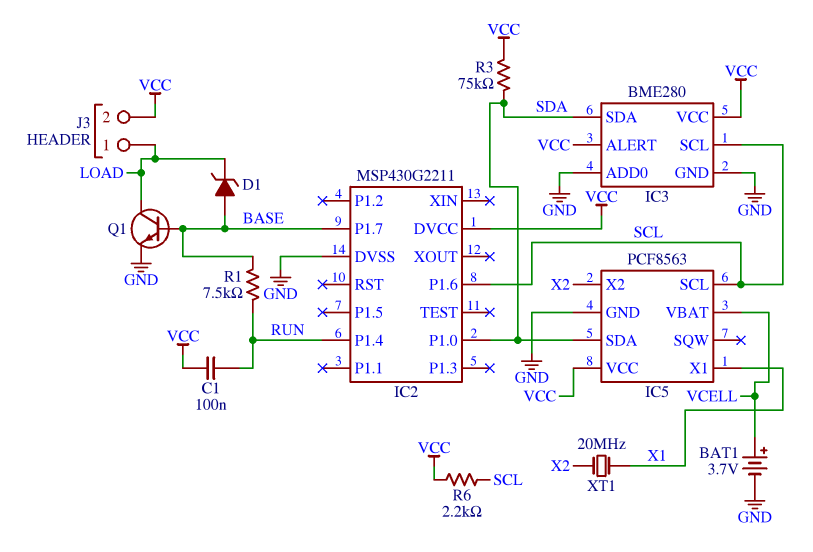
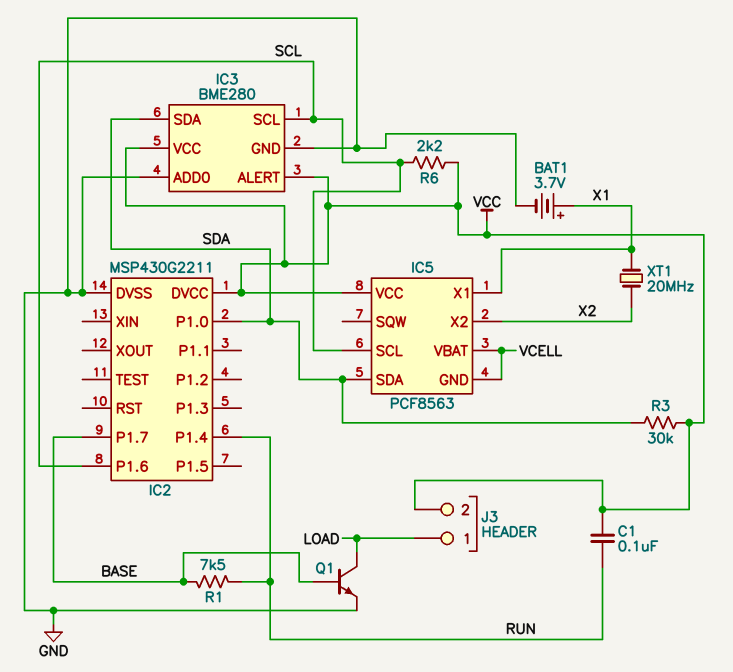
BAT1: 3.7V (plus VCELL, minus GND) -> 3.7V (plus X1, minus GND)
D1: zener (A BASE, K LOAD) -> none
IC5 pin GND: GND -> VCELL
R3: 75k (SDA, VCC) -> 30k (SDA, VCC)

